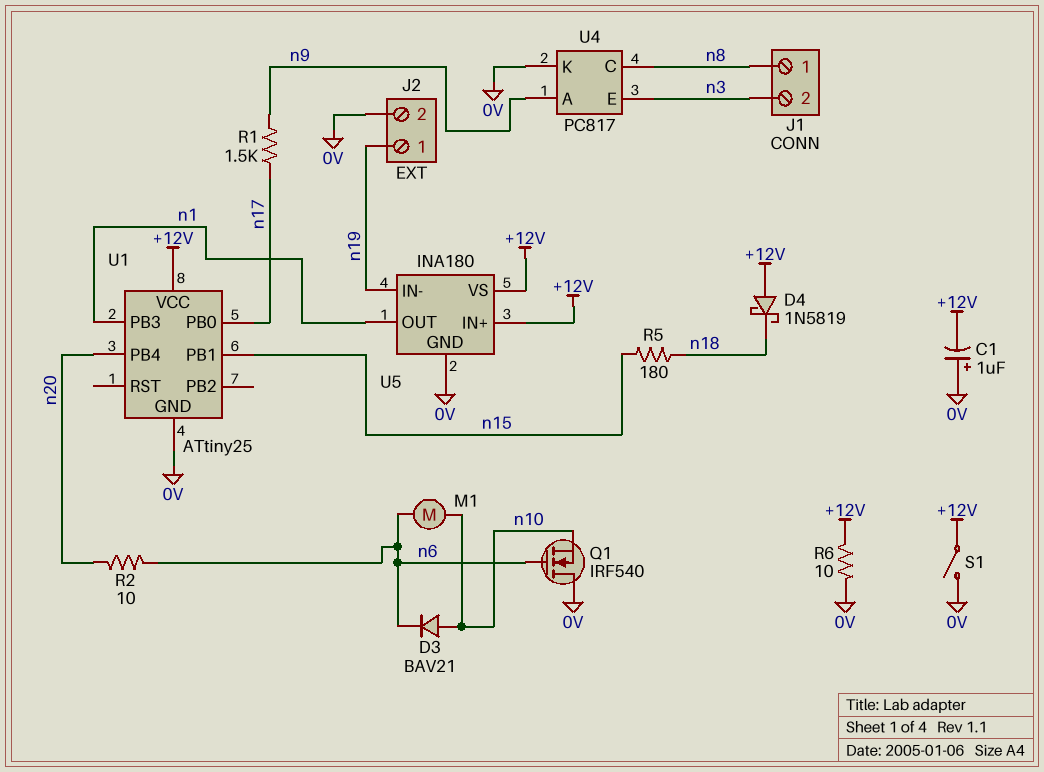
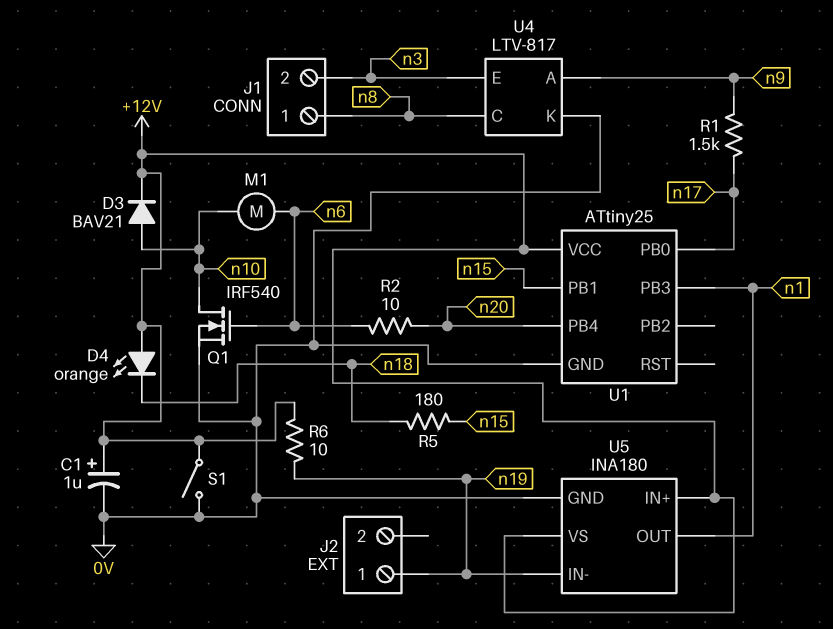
C1: 1uF (plus 0V, minus +12V) -> 1uF (plus +12V, minus 0V)
D3: diode BAV21 (A n10, K n6) -> diode BAV21 (A n10, K +12V)
D4: schottky 1N5819 (A +12V, K n18) -> LED orange (A +12V, K n18)
J2 pin 2: 0V -> none
Q1: NMOS IRF540 (G n6, D 0V, S n10) -> NMOS IRF540 (G n6, D n10, S 0V)
R6: 10 (+12V, 0V) -> 10 (+12V, n19)
U4: PC817 -> LTV-817

